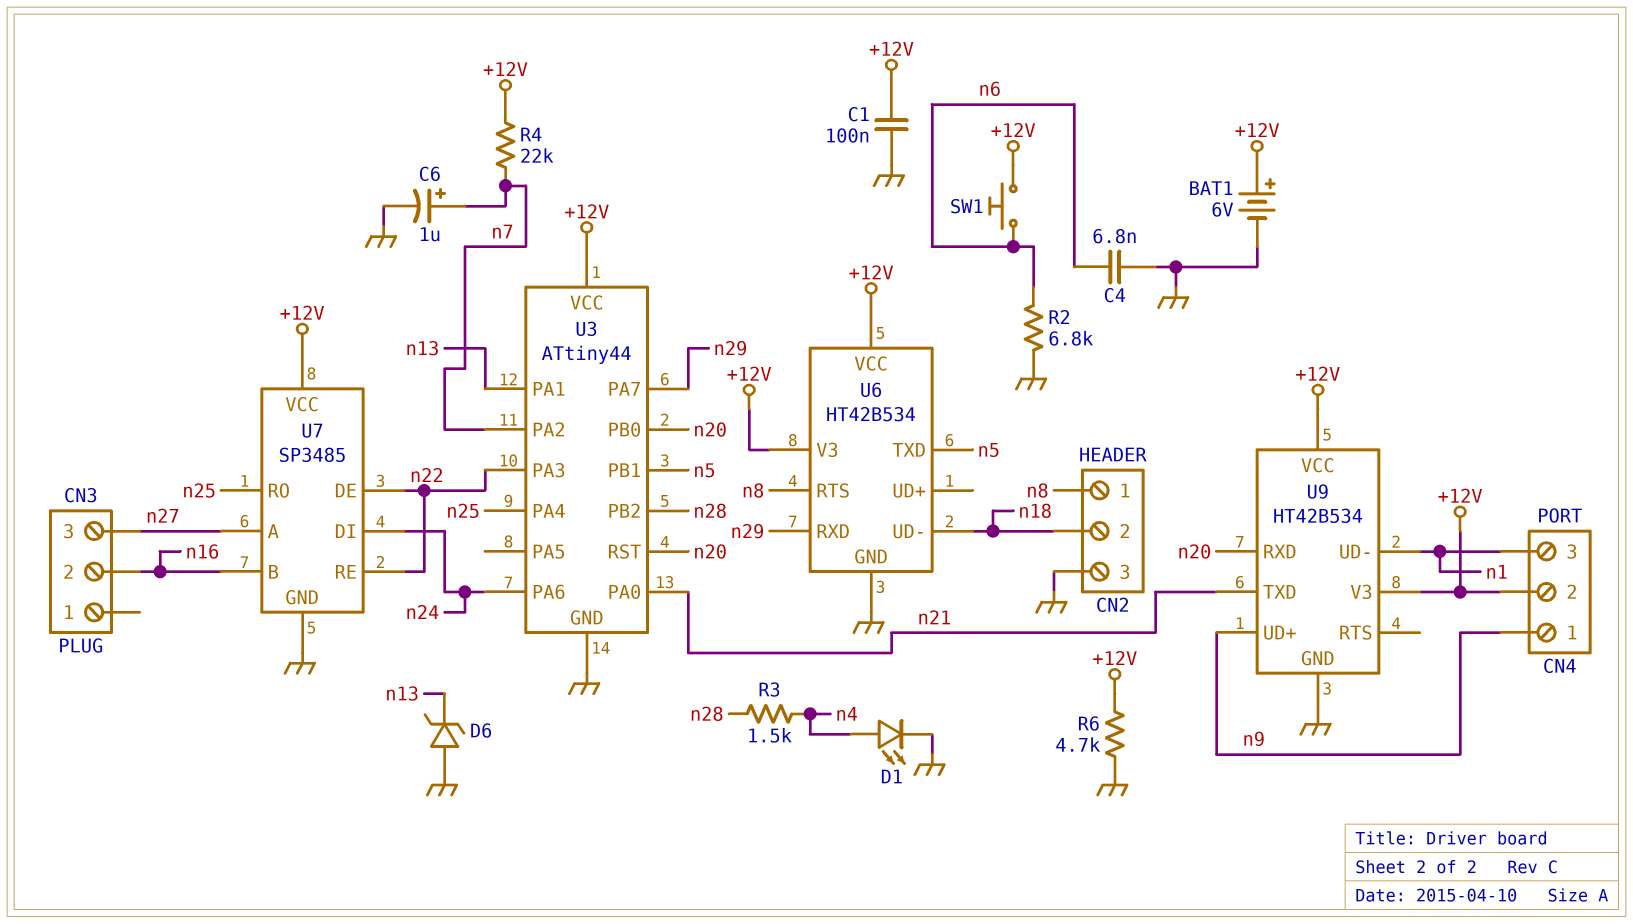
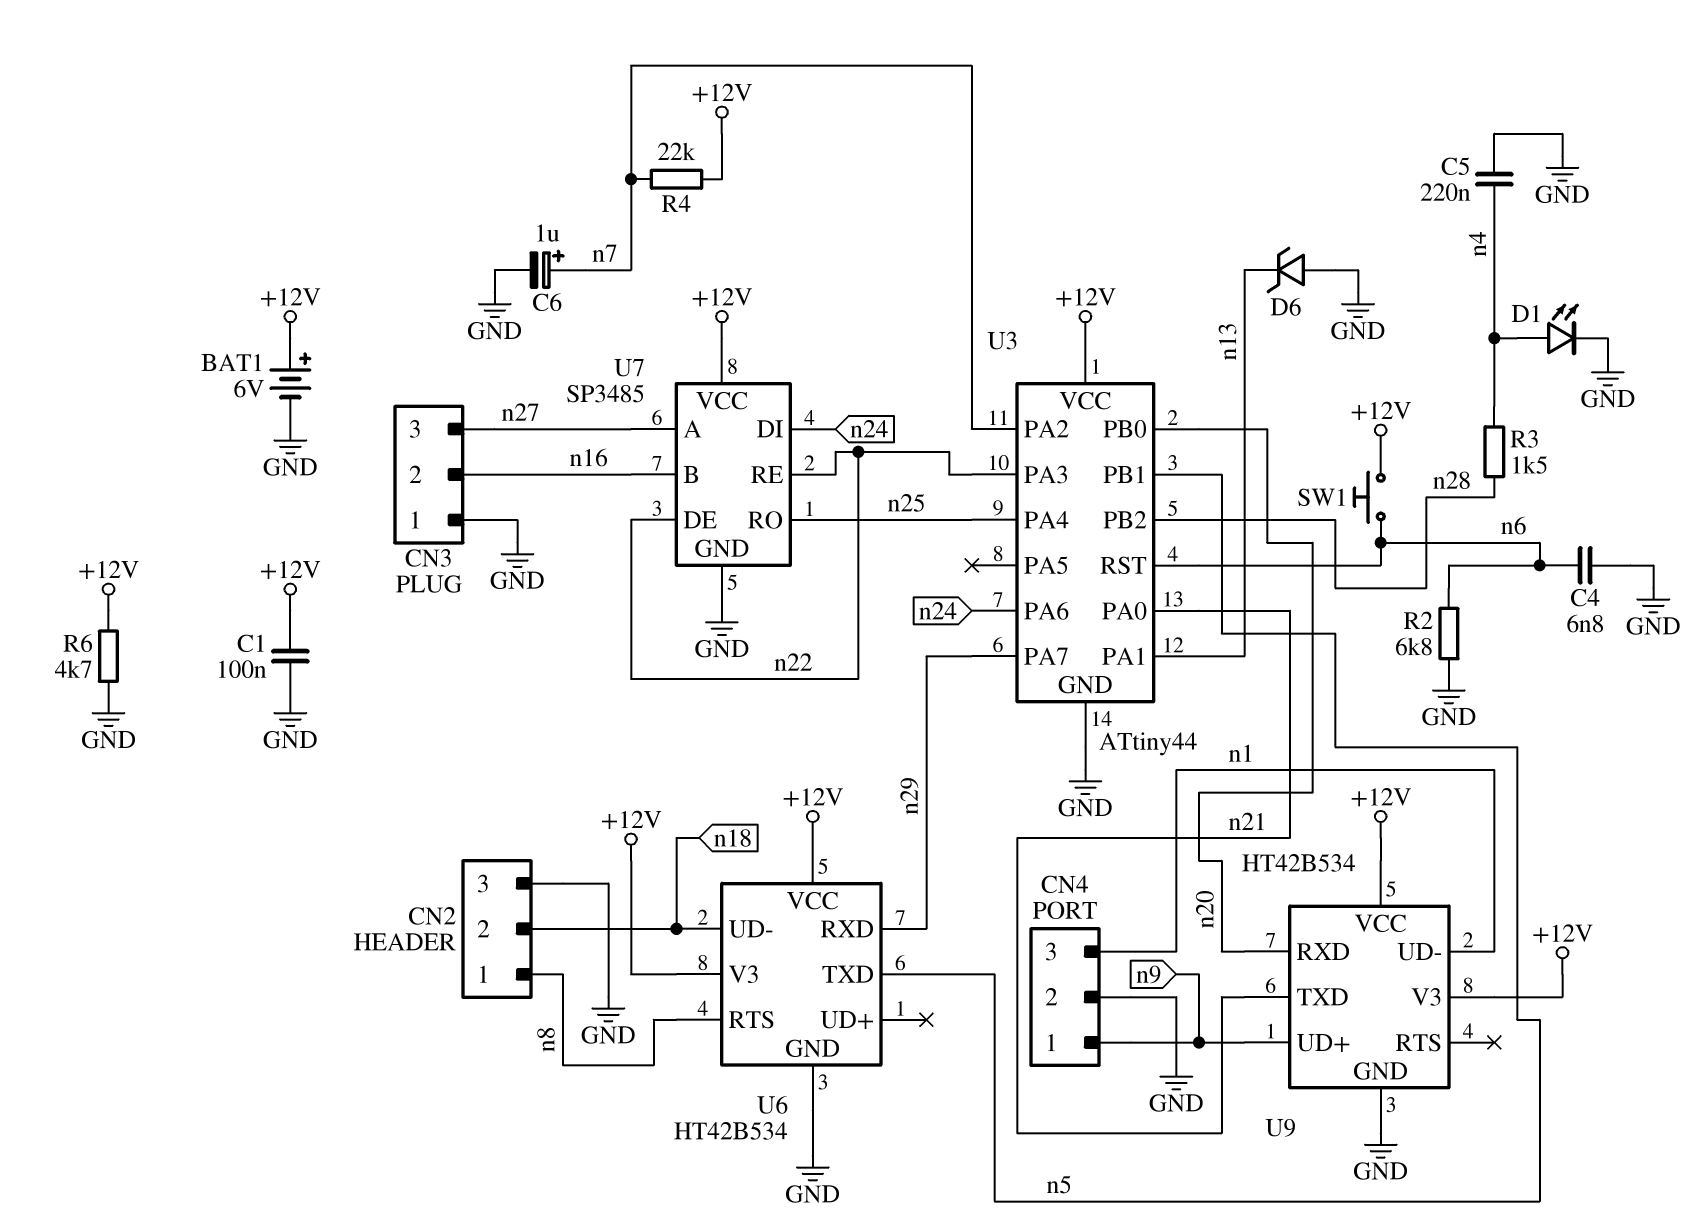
C5: none -> 220nF (GND, n4)
CN3 pin 1: none -> GND
CN4 pin 2: +12V -> GND
U3 pin RST: n20 -> n6

